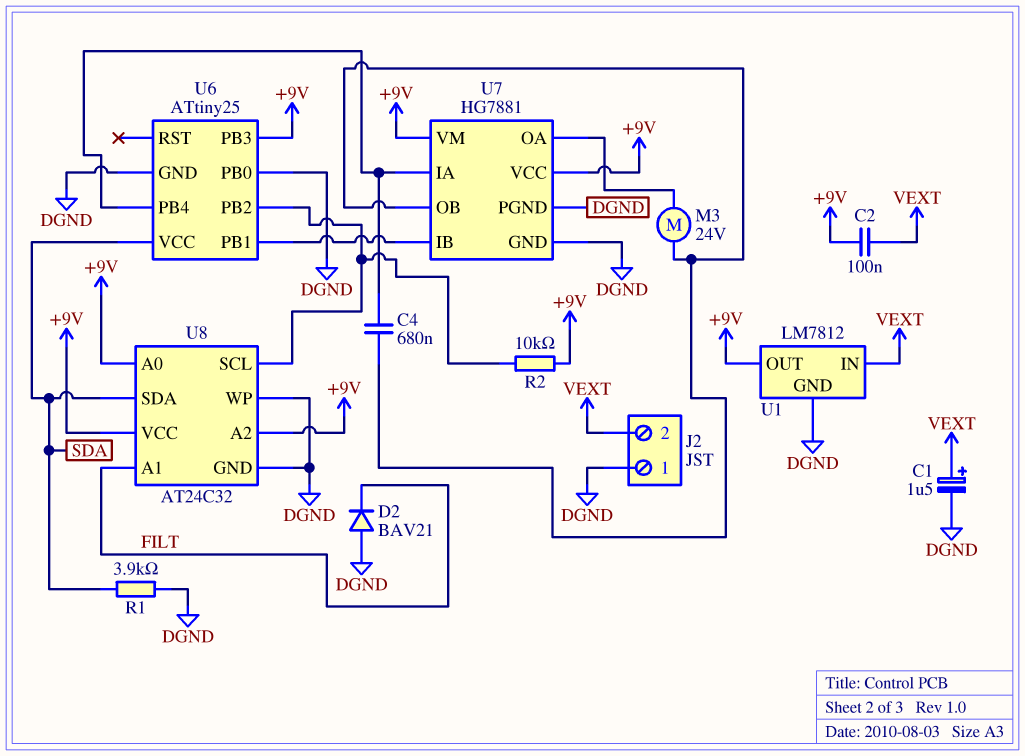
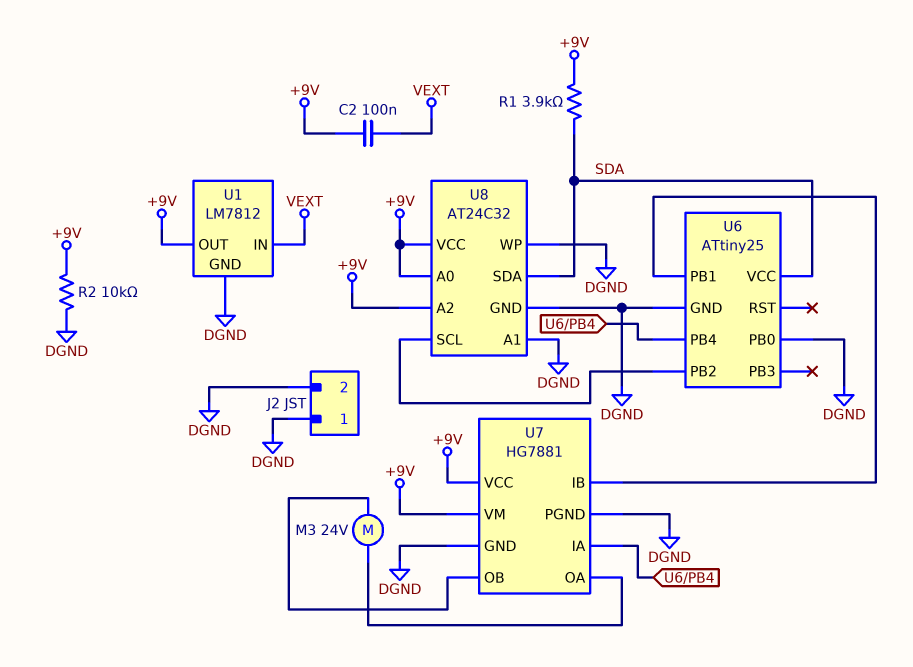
C1: 1.5uF (plus VEXT, minus DGND) -> none
C4: 680nF (U6/PB4, U7/OB) -> none
D2: diode BAV21 (A DGND, K FILT) -> none
J2 pin 2: VEXT -> DGND
R1: 3.9k (DGND, SDA) -> 3.9k (+9V, SDA)
R2: 10k (+9V, U6/PB2) -> 10k (+9V, DGND)
U6 pin PB3: +9V -> none
U8 pin A1: FILT -> DGND

